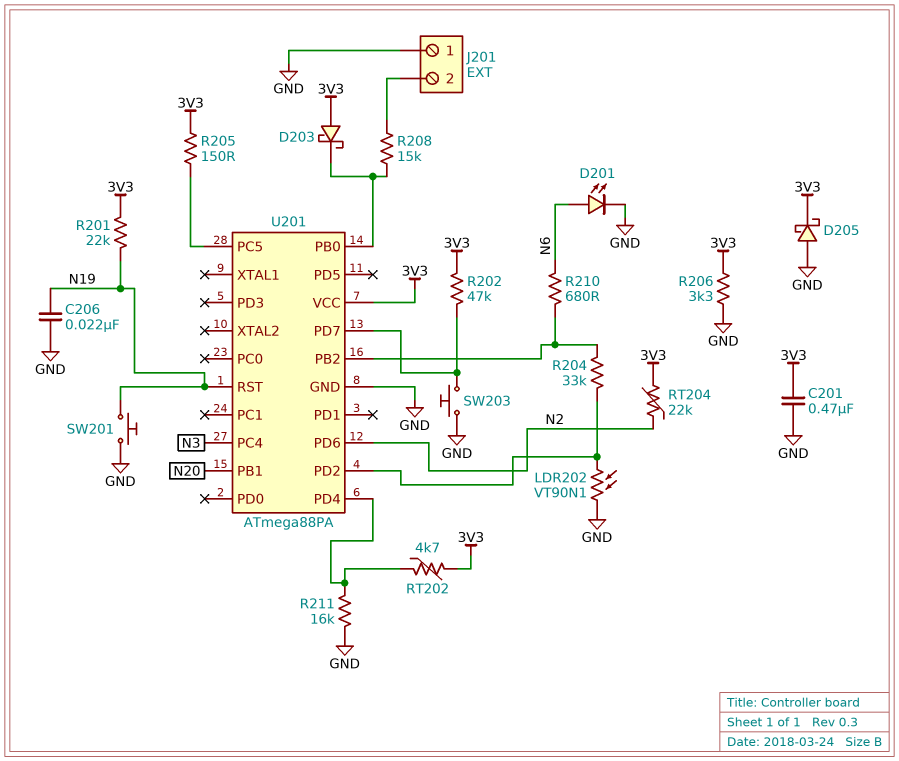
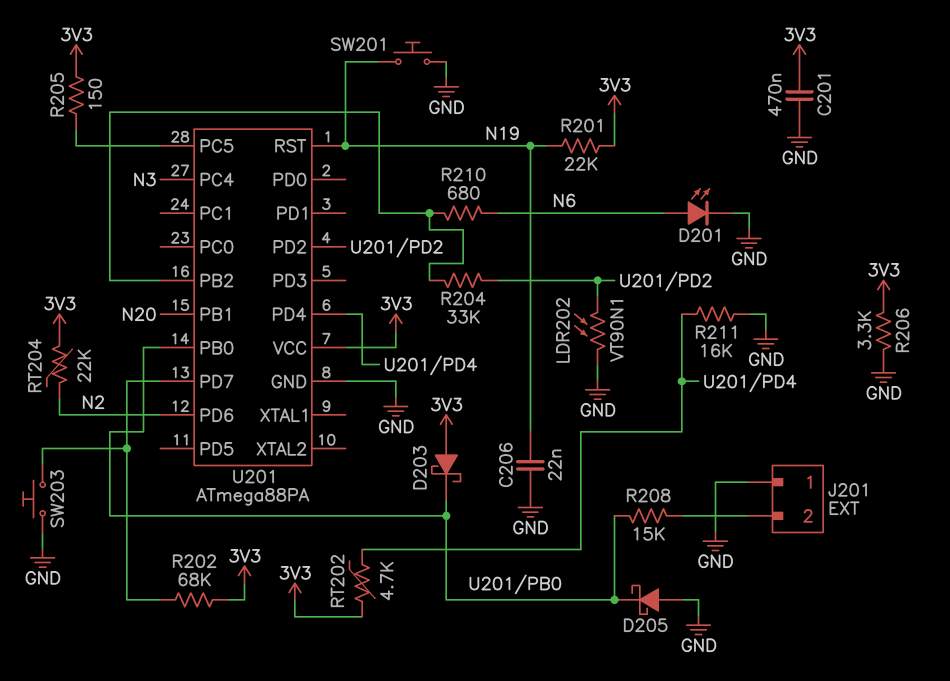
D205: schottky (A GND, K 3V3) -> schottky (A GND, K U201/PB0)
R202: 47k (3V3, U201/PD7) -> 68k (3V3, U201/PD7)

